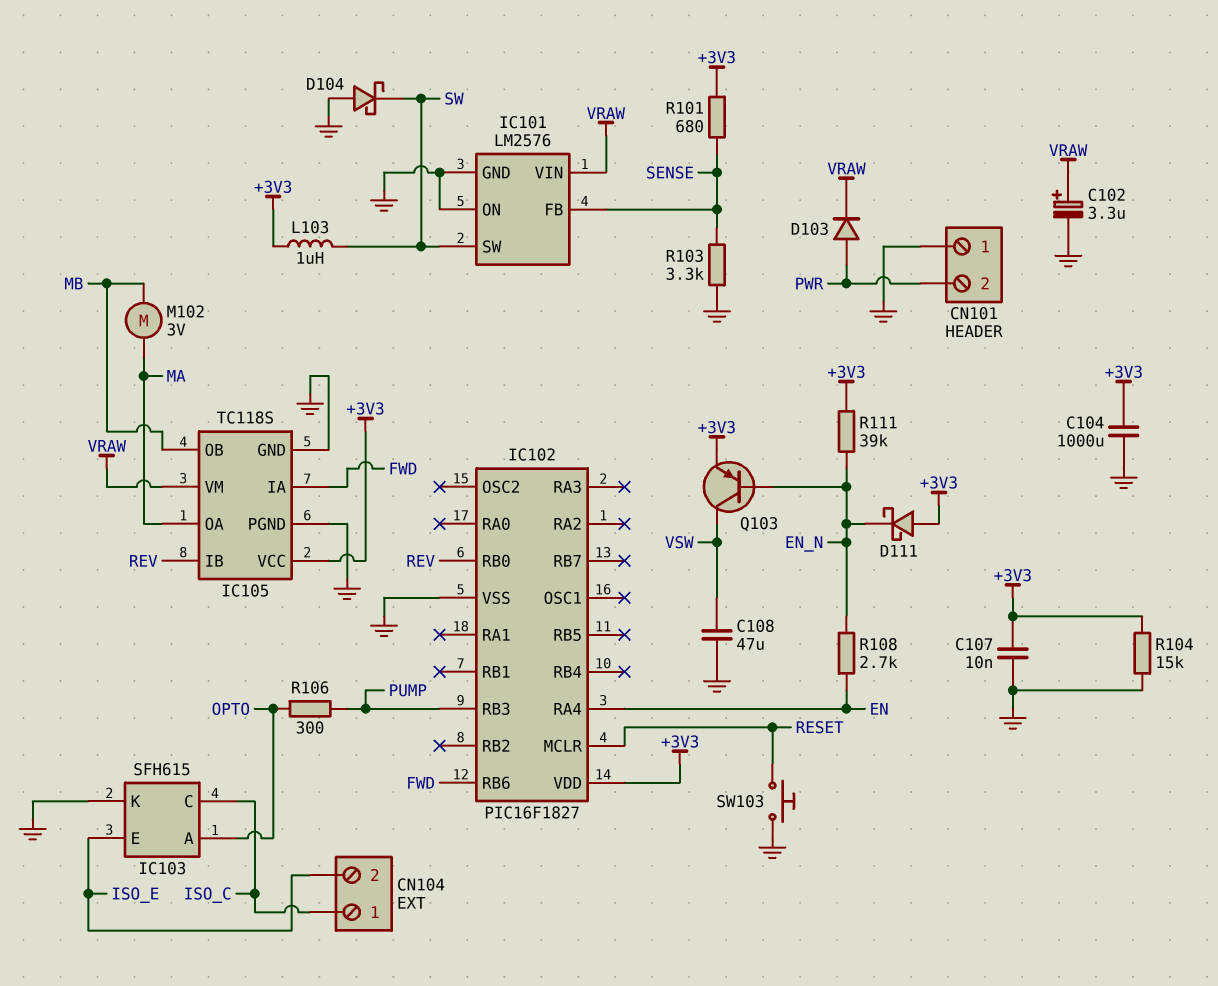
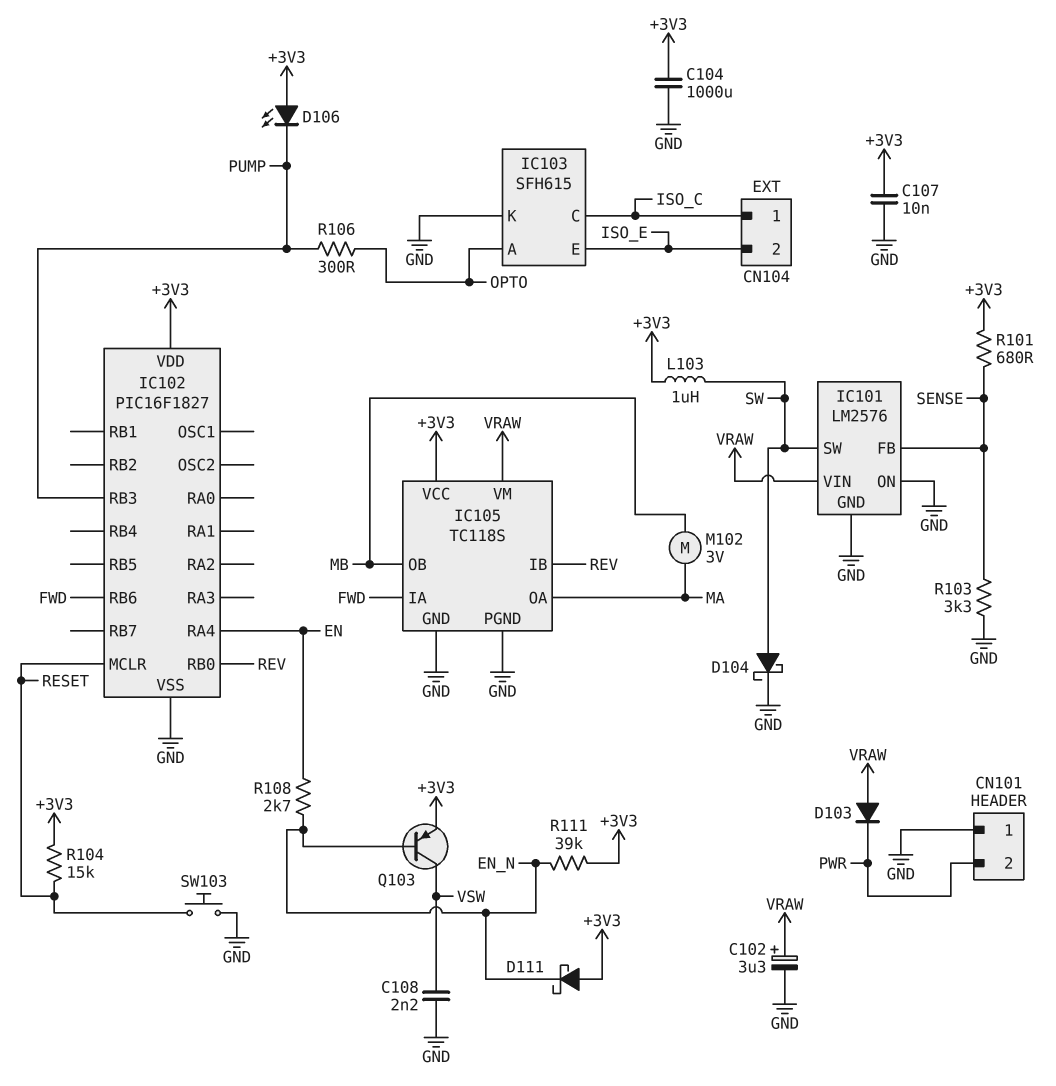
C108: 47uF (GND, VSW) -> 2.2nF (GND, VSW)
D103: diode (A PWR, K VRAW) -> diode (A VRAW, K PWR)
D104: schottky (A GND, K SW) -> schottky (A SW, K GND)
D106: none -> LED (A +3V3, K PUMP)
R104: 15k (+3V3, GND) -> 15k (+3V3, RESET)

